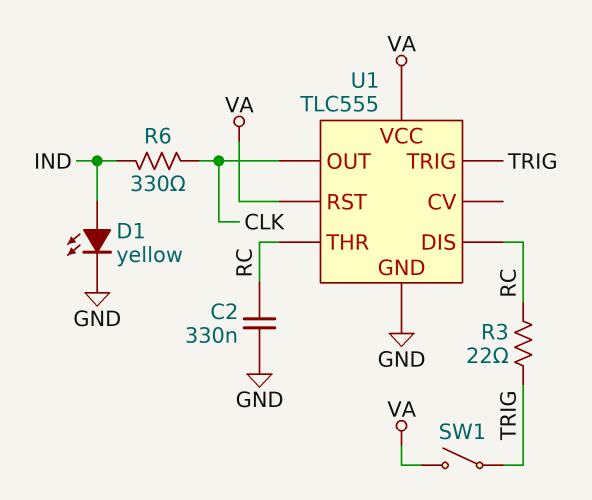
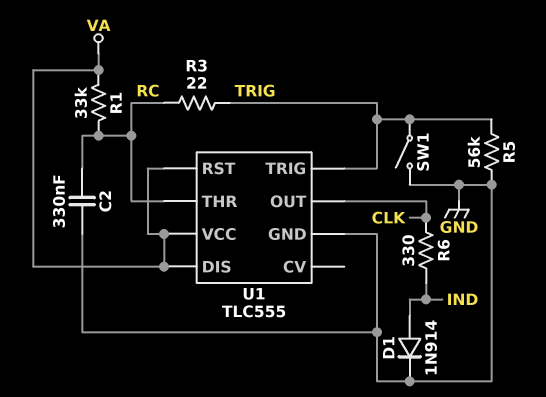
D1: LED yellow (A IND, K GND) -> diode 1N914 (A IND, K GND)
R1: none -> 33k (RC, VA)
R5: none -> 56k (GND, TRIG)
SW1: switch (TRIG, VA) -> switch (GND, TRIG)
U1 pin DIS: RC -> VA

